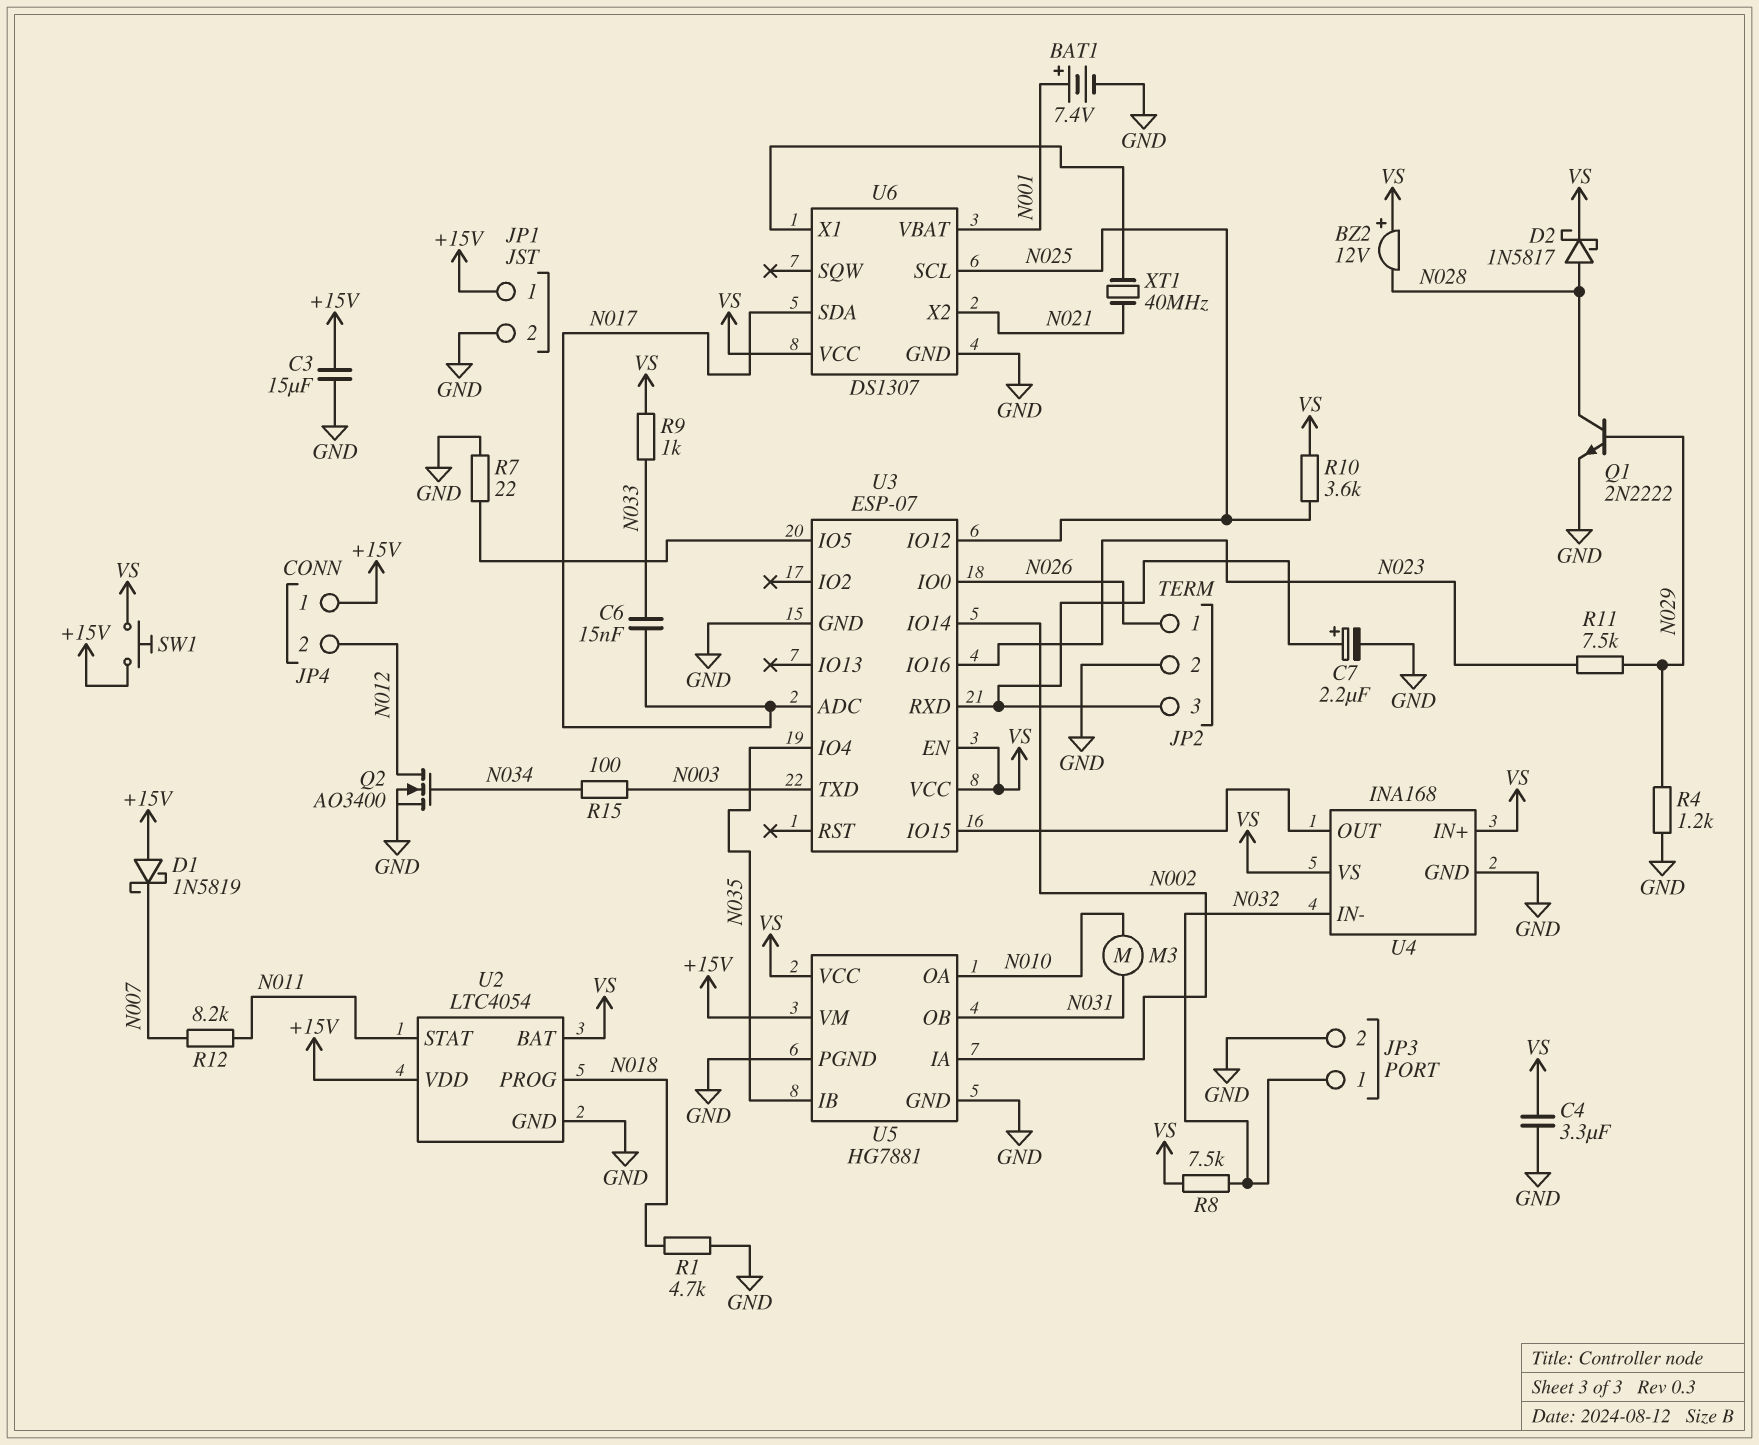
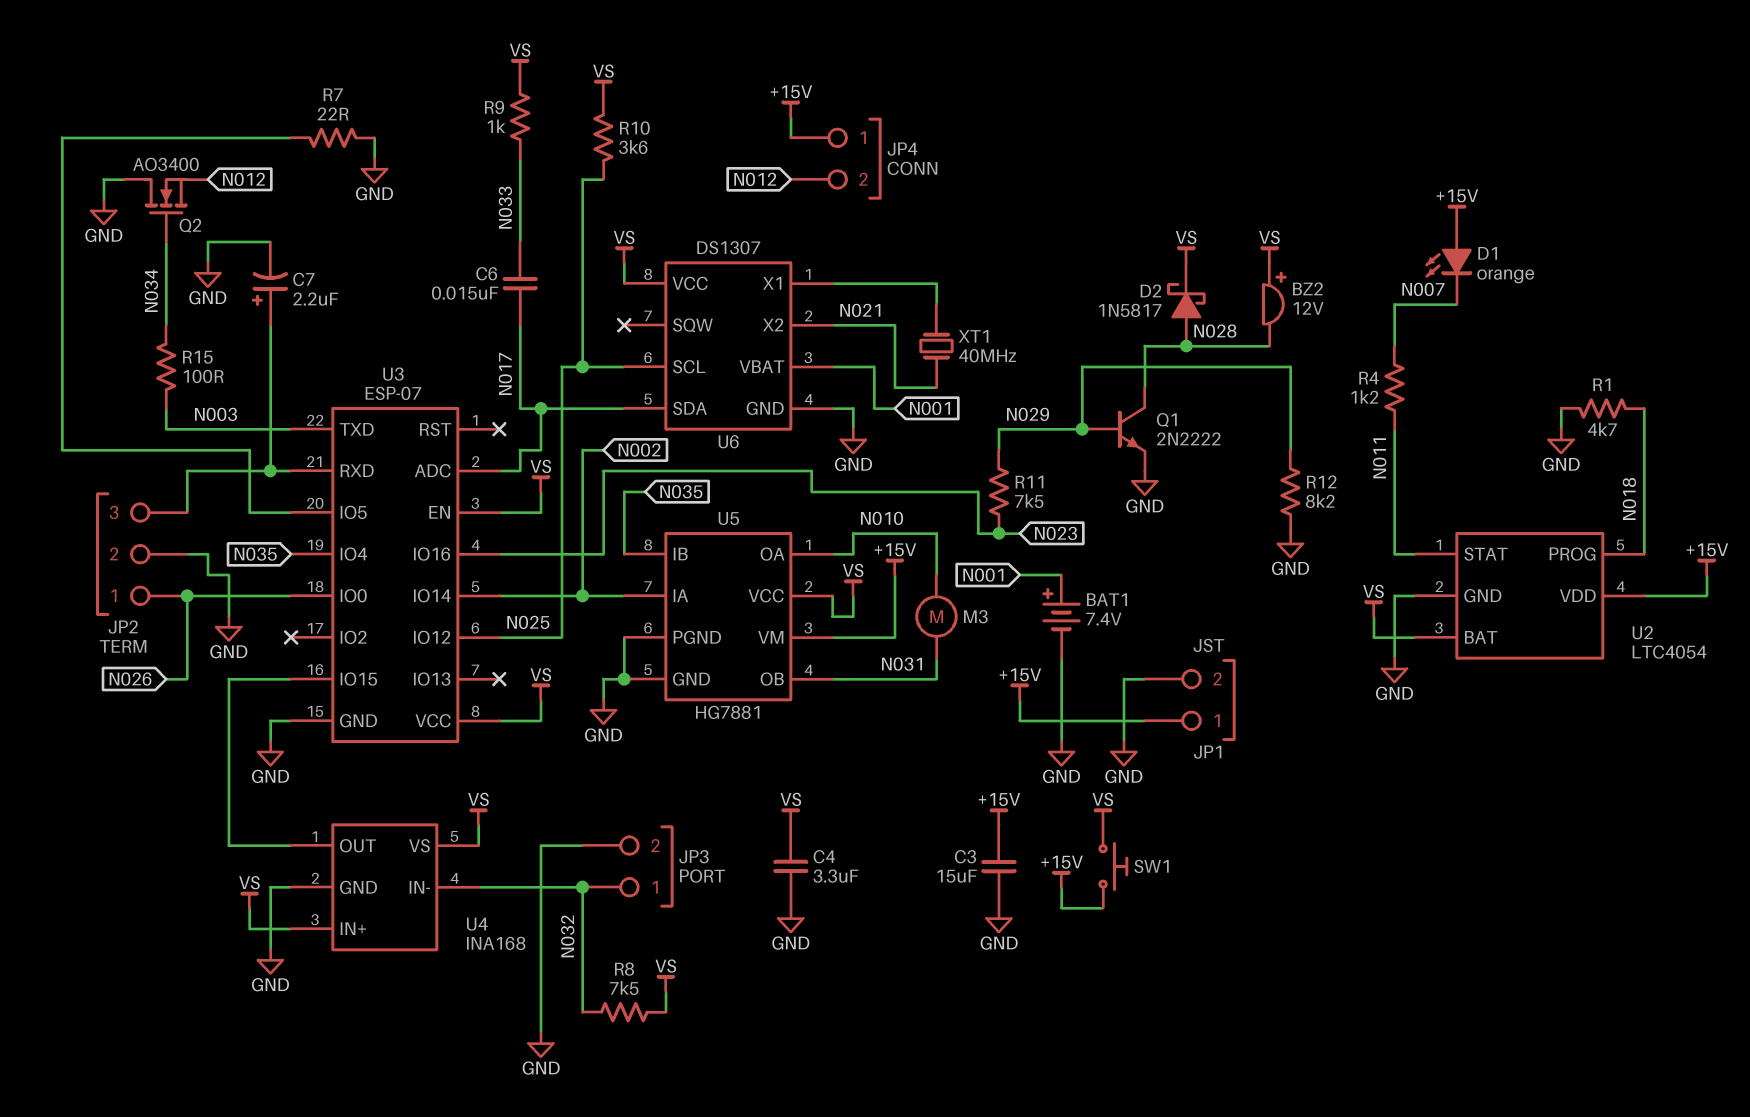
D1: schottky 1N5819 (A +15V, K N007) -> LED orange (A +15V, K N007)
Q2: NMOS AO3400 (G N034, D N012, S GND) -> NMOS AO3400 (G N034, D GND, S N012)
R4: 1.2k (GND, N029) -> 1.2k (N007, N011)
R12: 8.2k (N007, N011) -> 8.2k (GND, N029)

